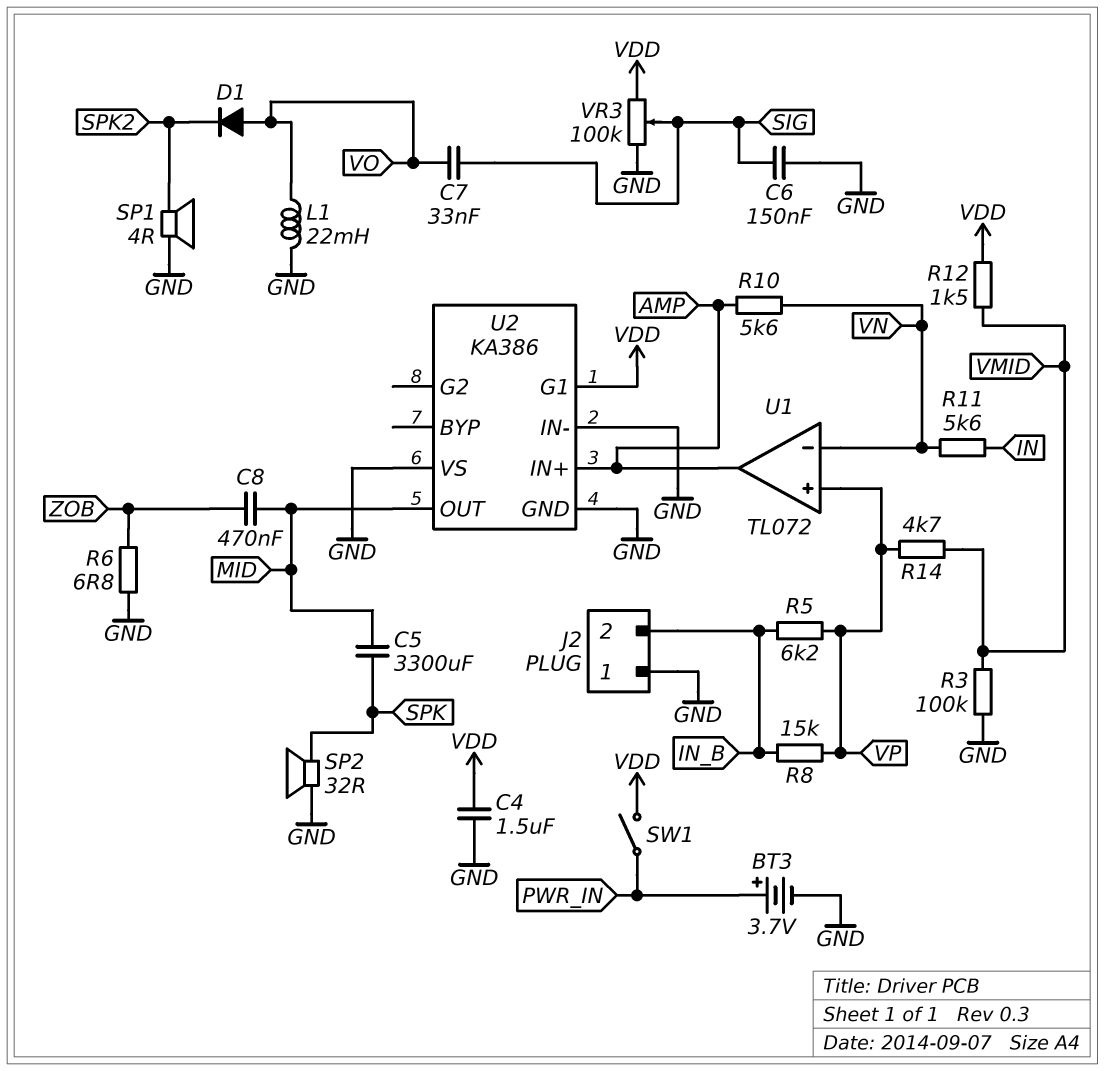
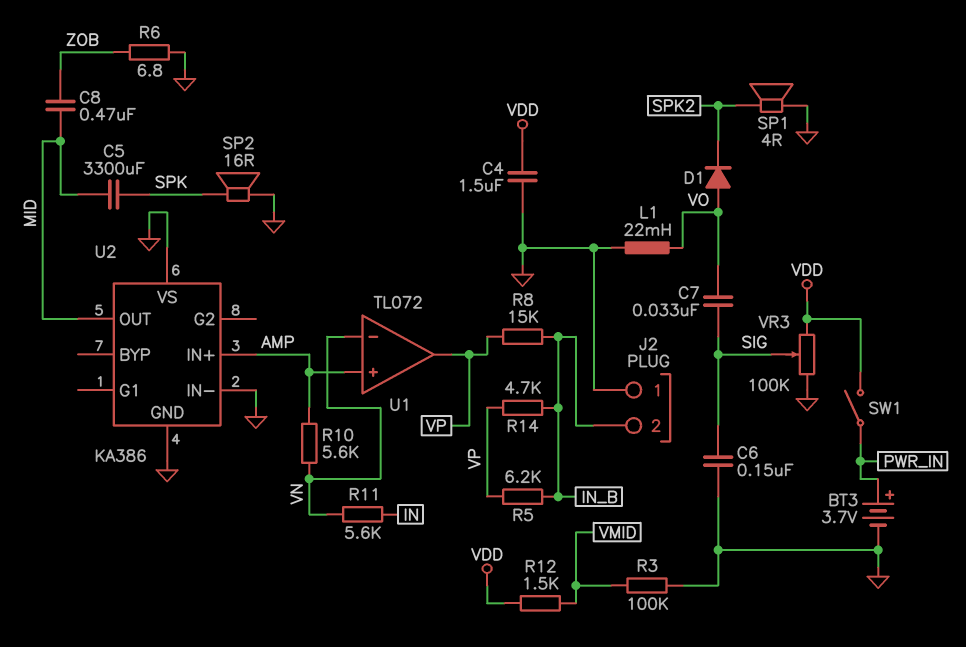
R14: 4.7k (VMID, VP) -> 4.7k (IN_B, VP)
SP2: speaker 32R (GND, SPK) -> speaker 16R (GND, SPK)
U1 pin in+: VP -> AMP
U1 pin out: AMP -> VP
U2 pin G1: VDD -> none

